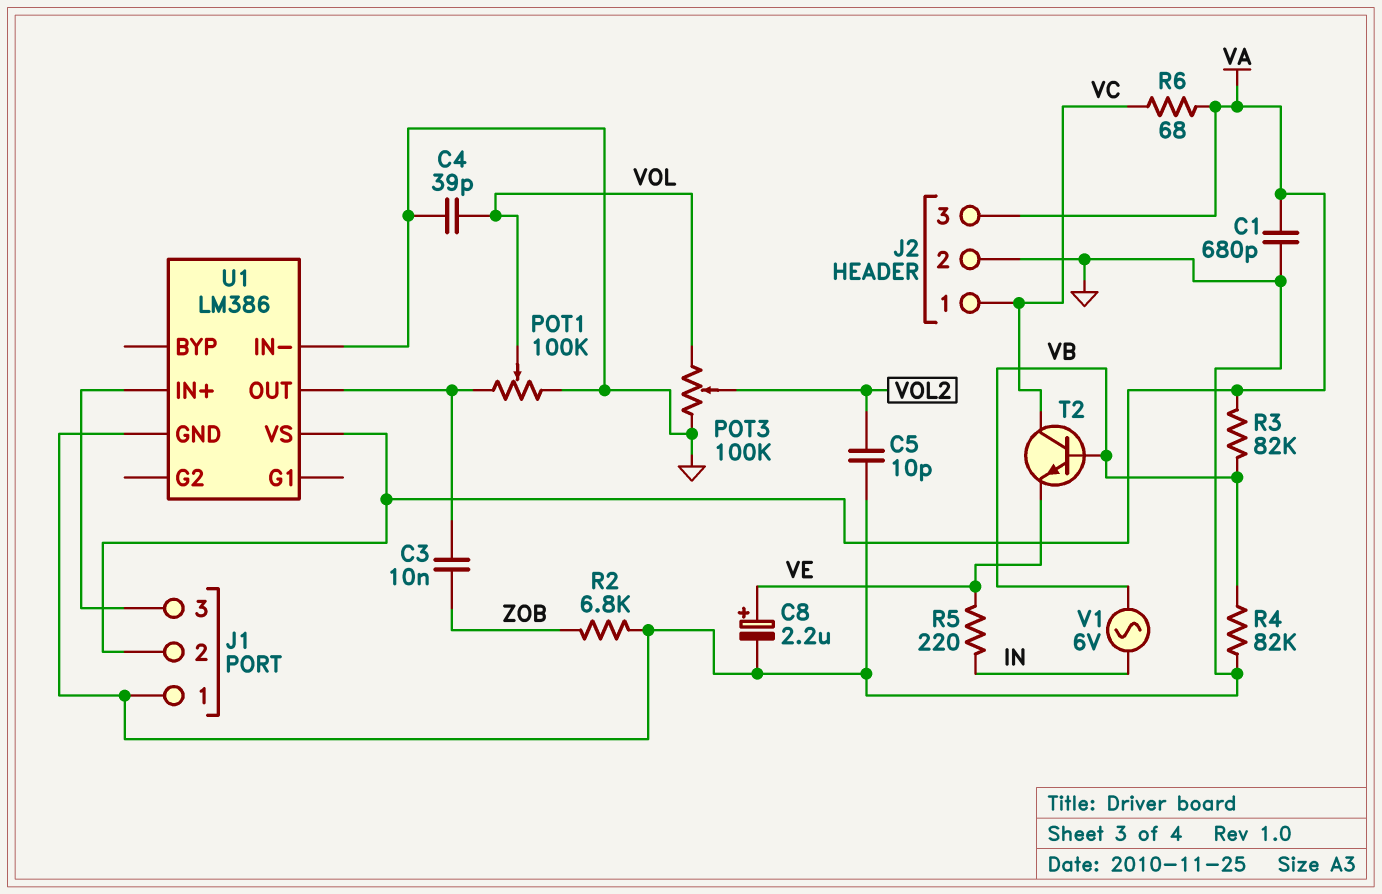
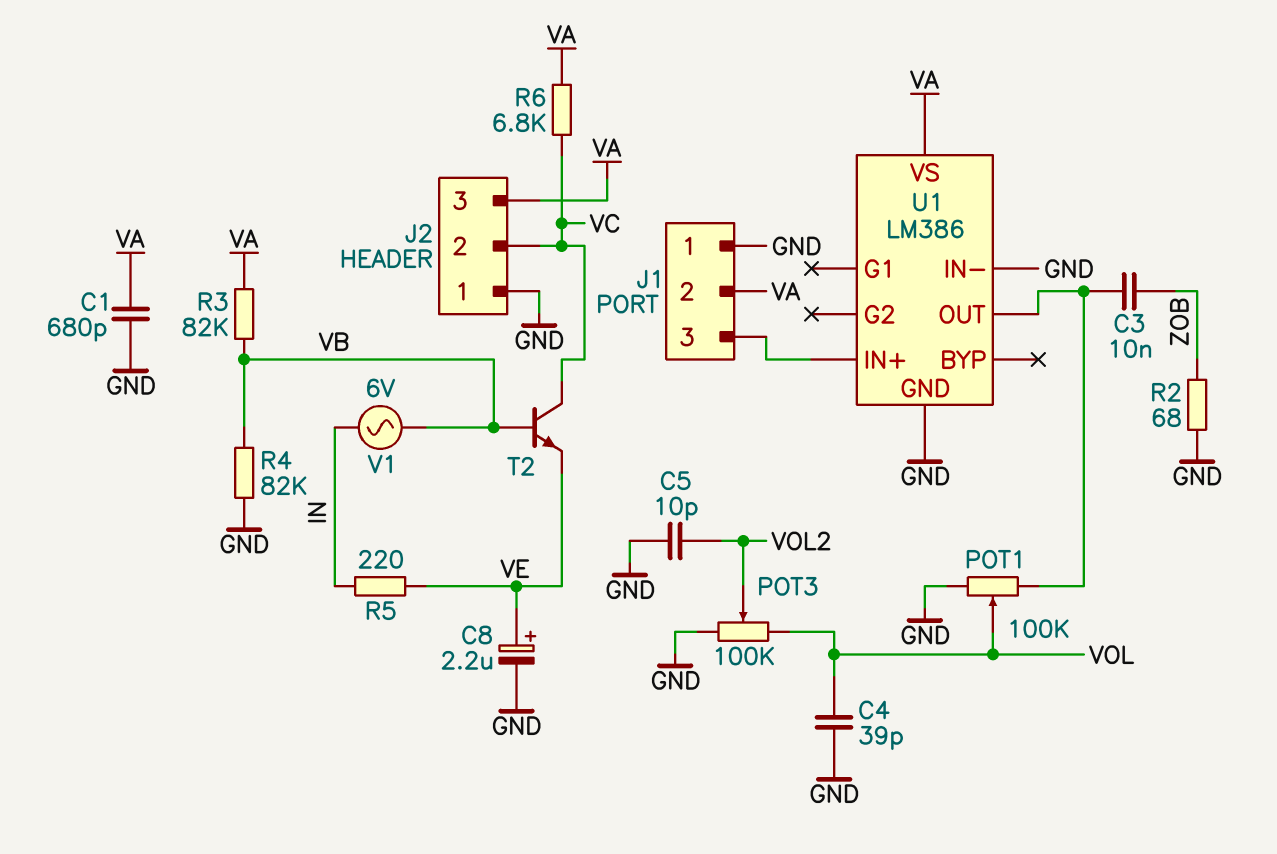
J2 pin 1: VC -> GND
J2 pin 2: GND -> VC
R2: 6.8k (GND, ZOB) -> 68 (GND, ZOB)
R6: 68 (VA, VC) -> 6.8k (VA, VC)

